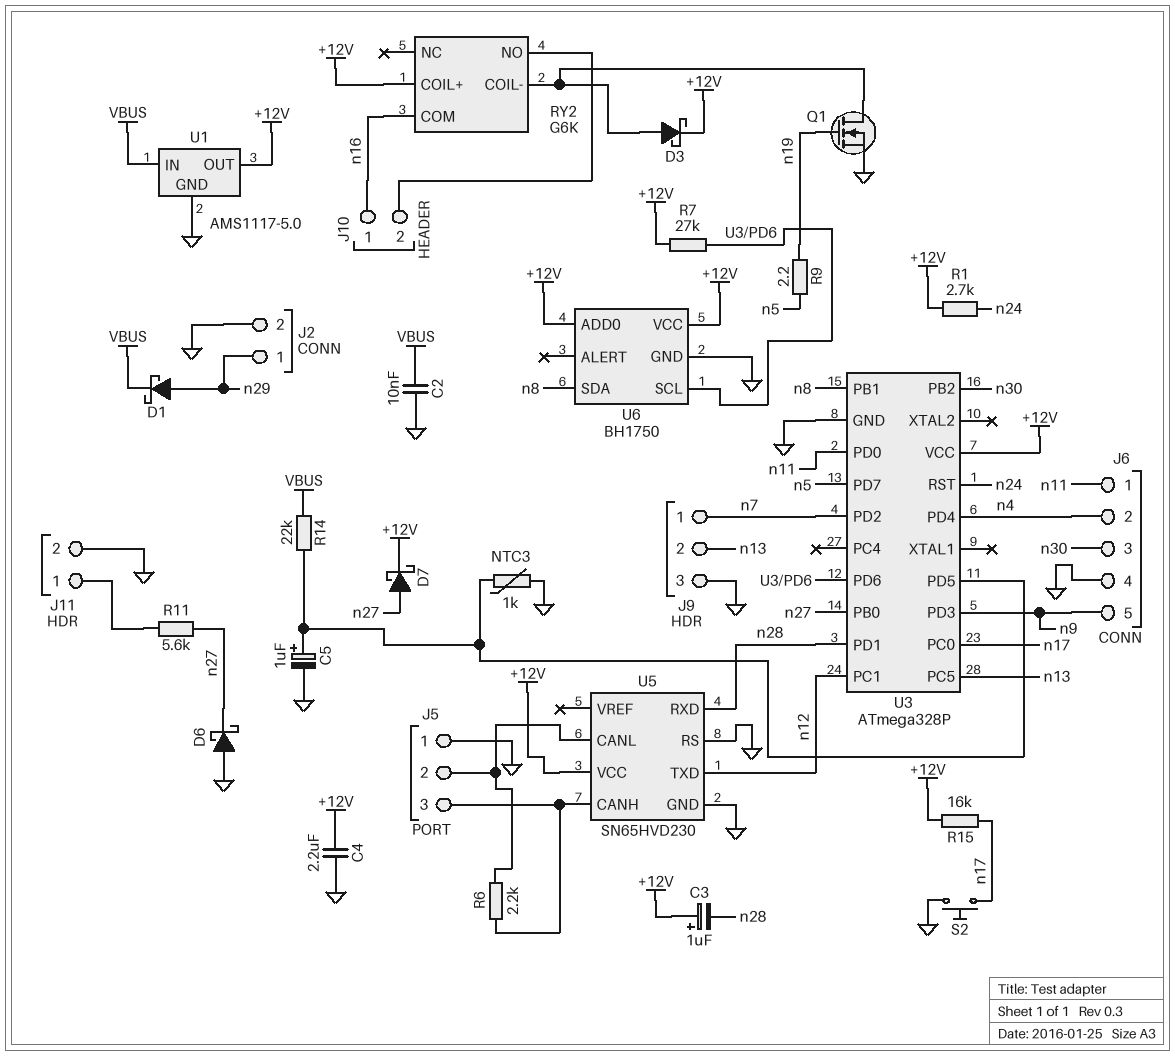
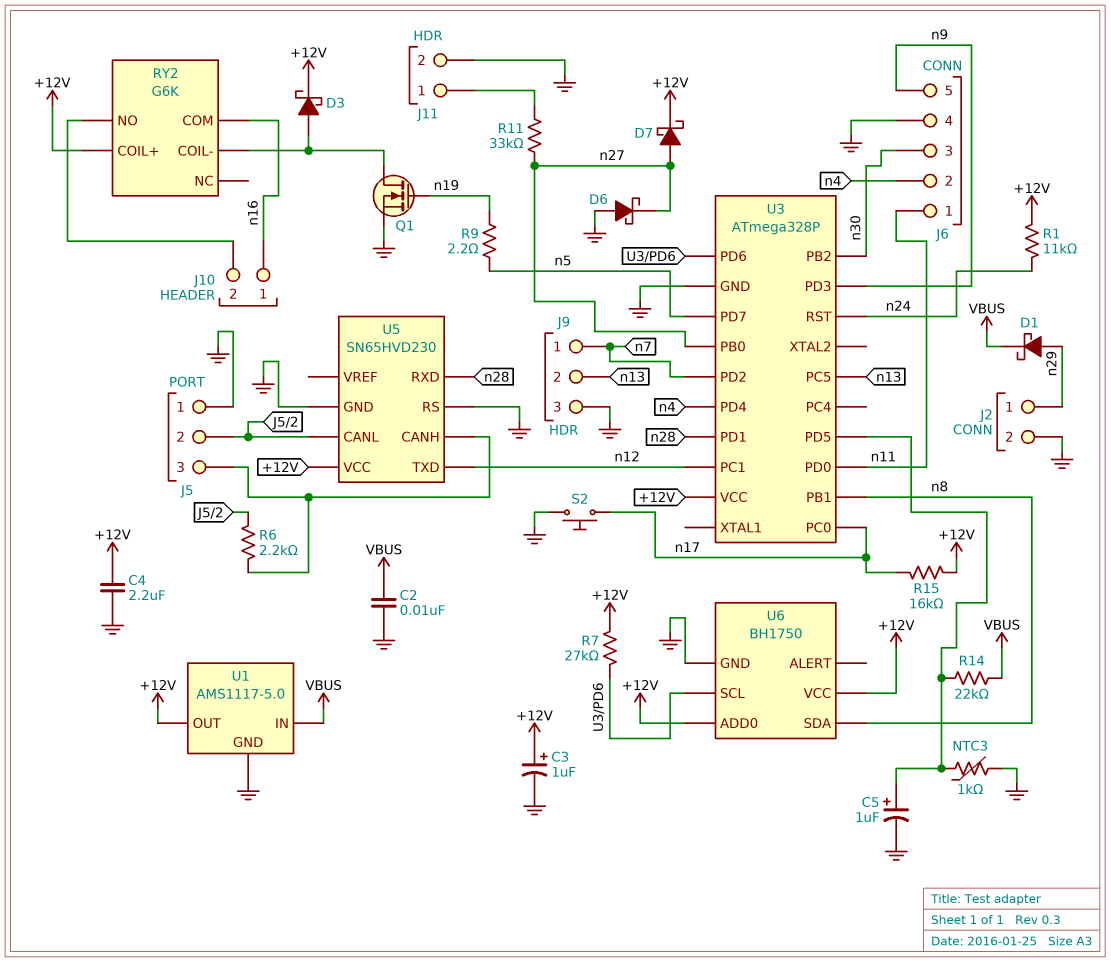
C3: 1uF (plus +12V, minus n28) -> 1uF (plus +12V, minus GND)
R1: 2.7k (+12V, n24) -> 11k (+12V, n24)
R11: 5.6k (J11/1, n27) -> 33k (J11/1, n27)

